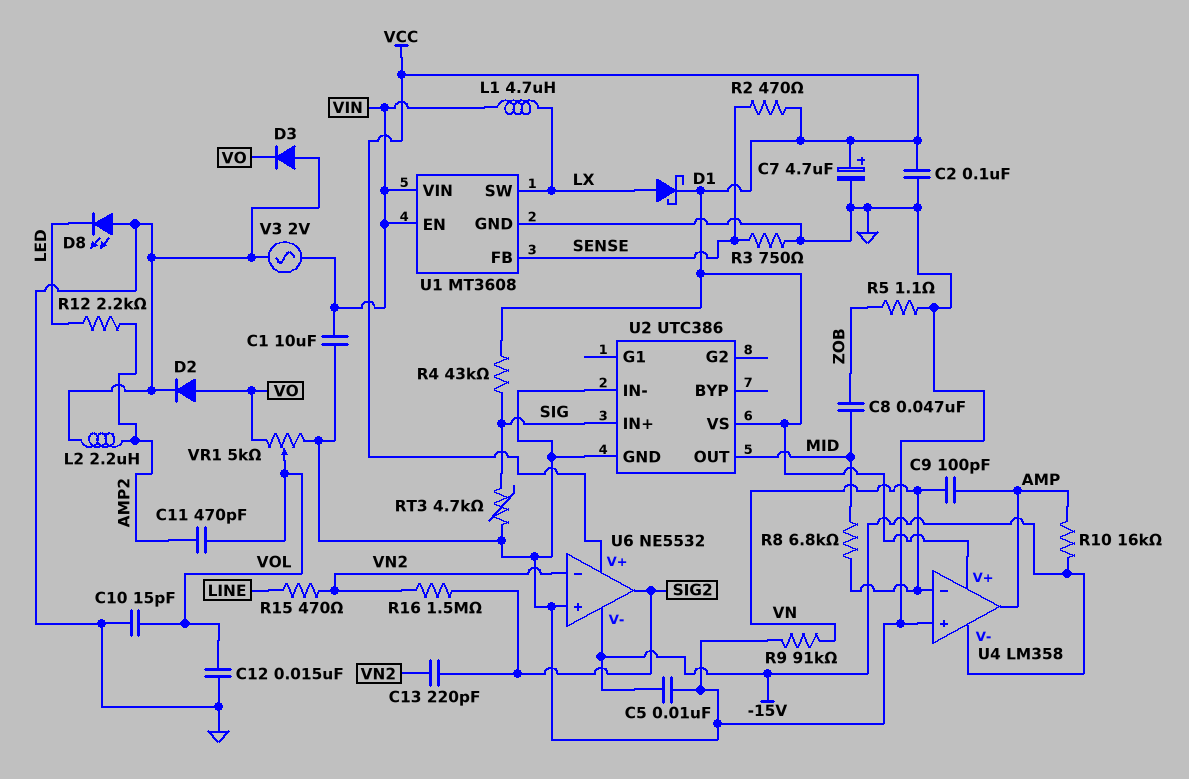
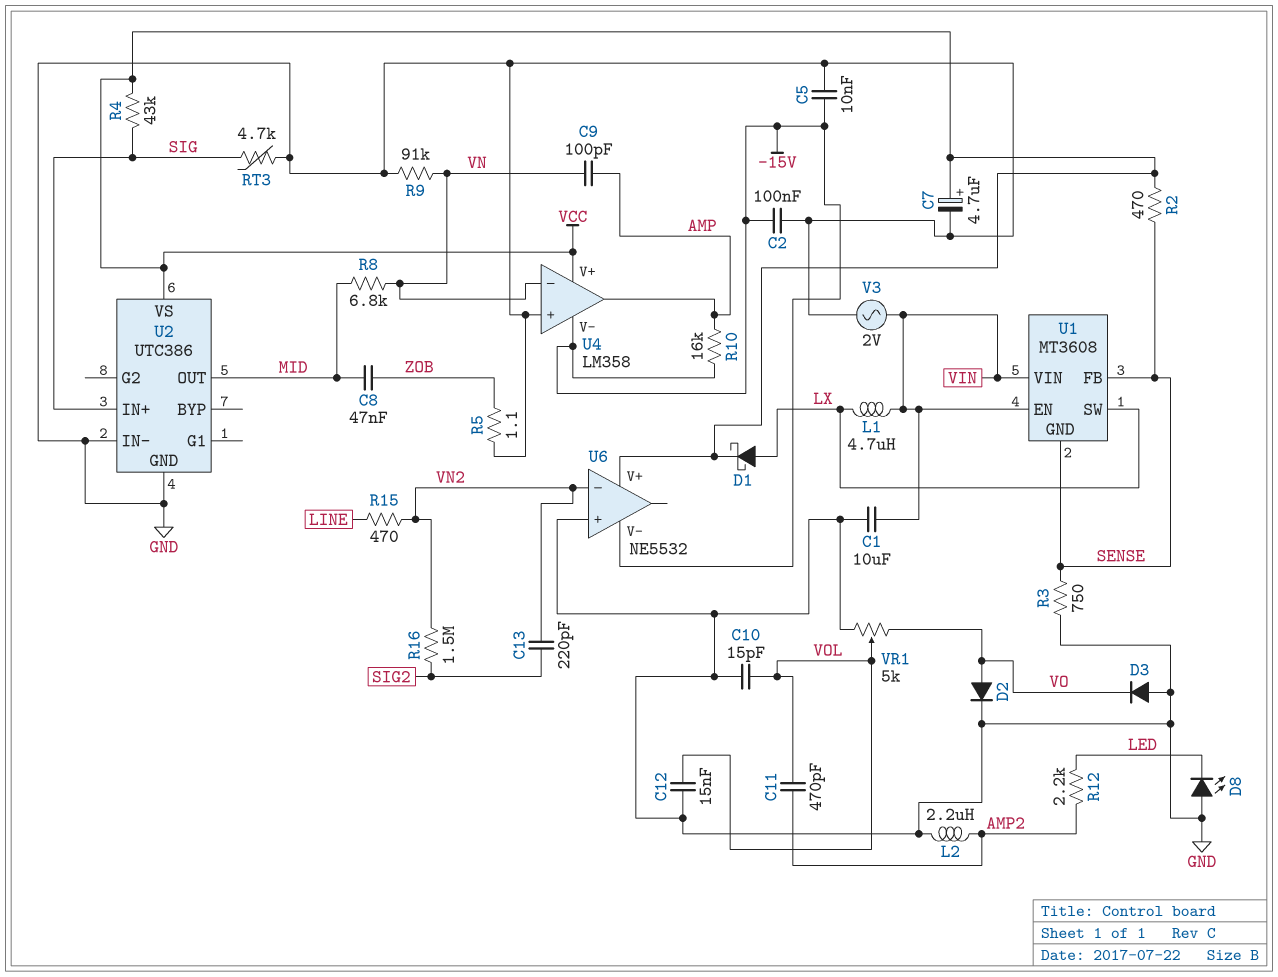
C2: 100nF (GND, VCC) -> 100nF (-15V, GND)
U1 pin GND: GND -> SENSE
U6 pin out: SIG2 -> none

